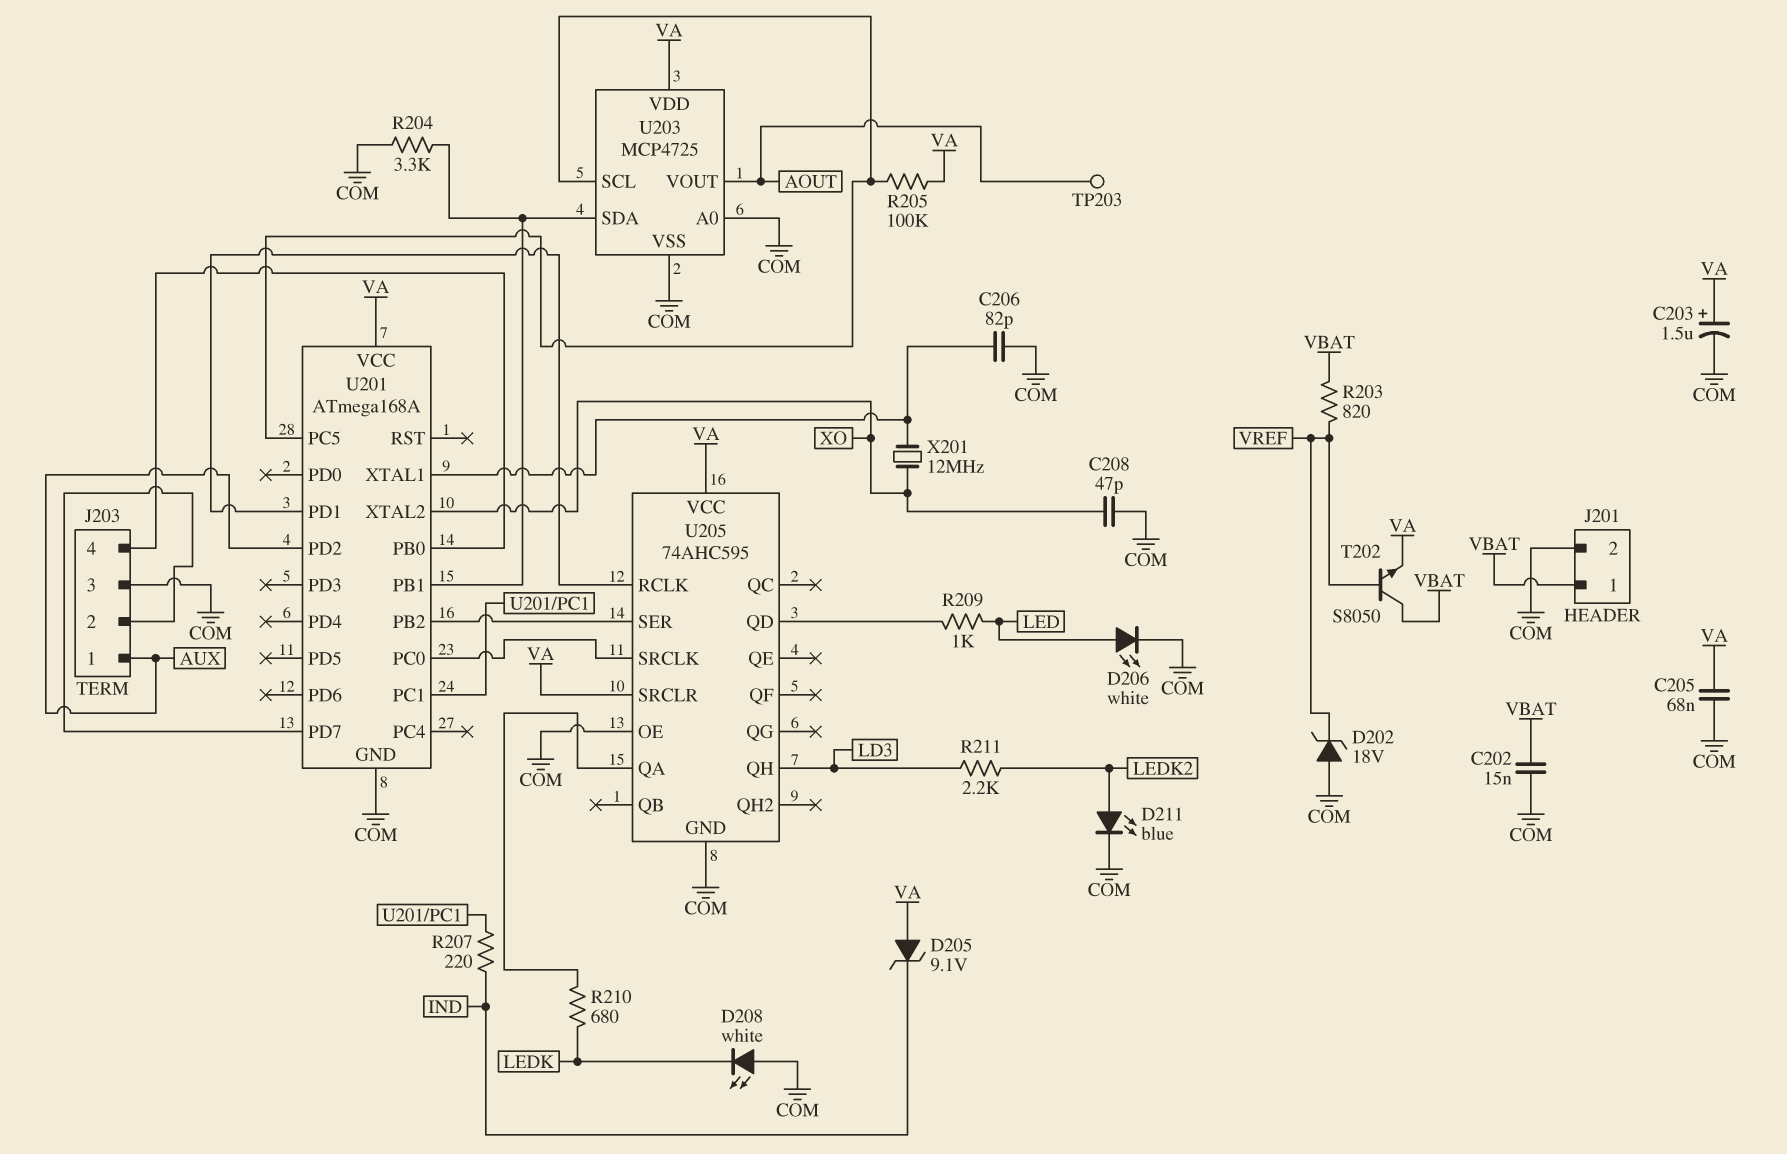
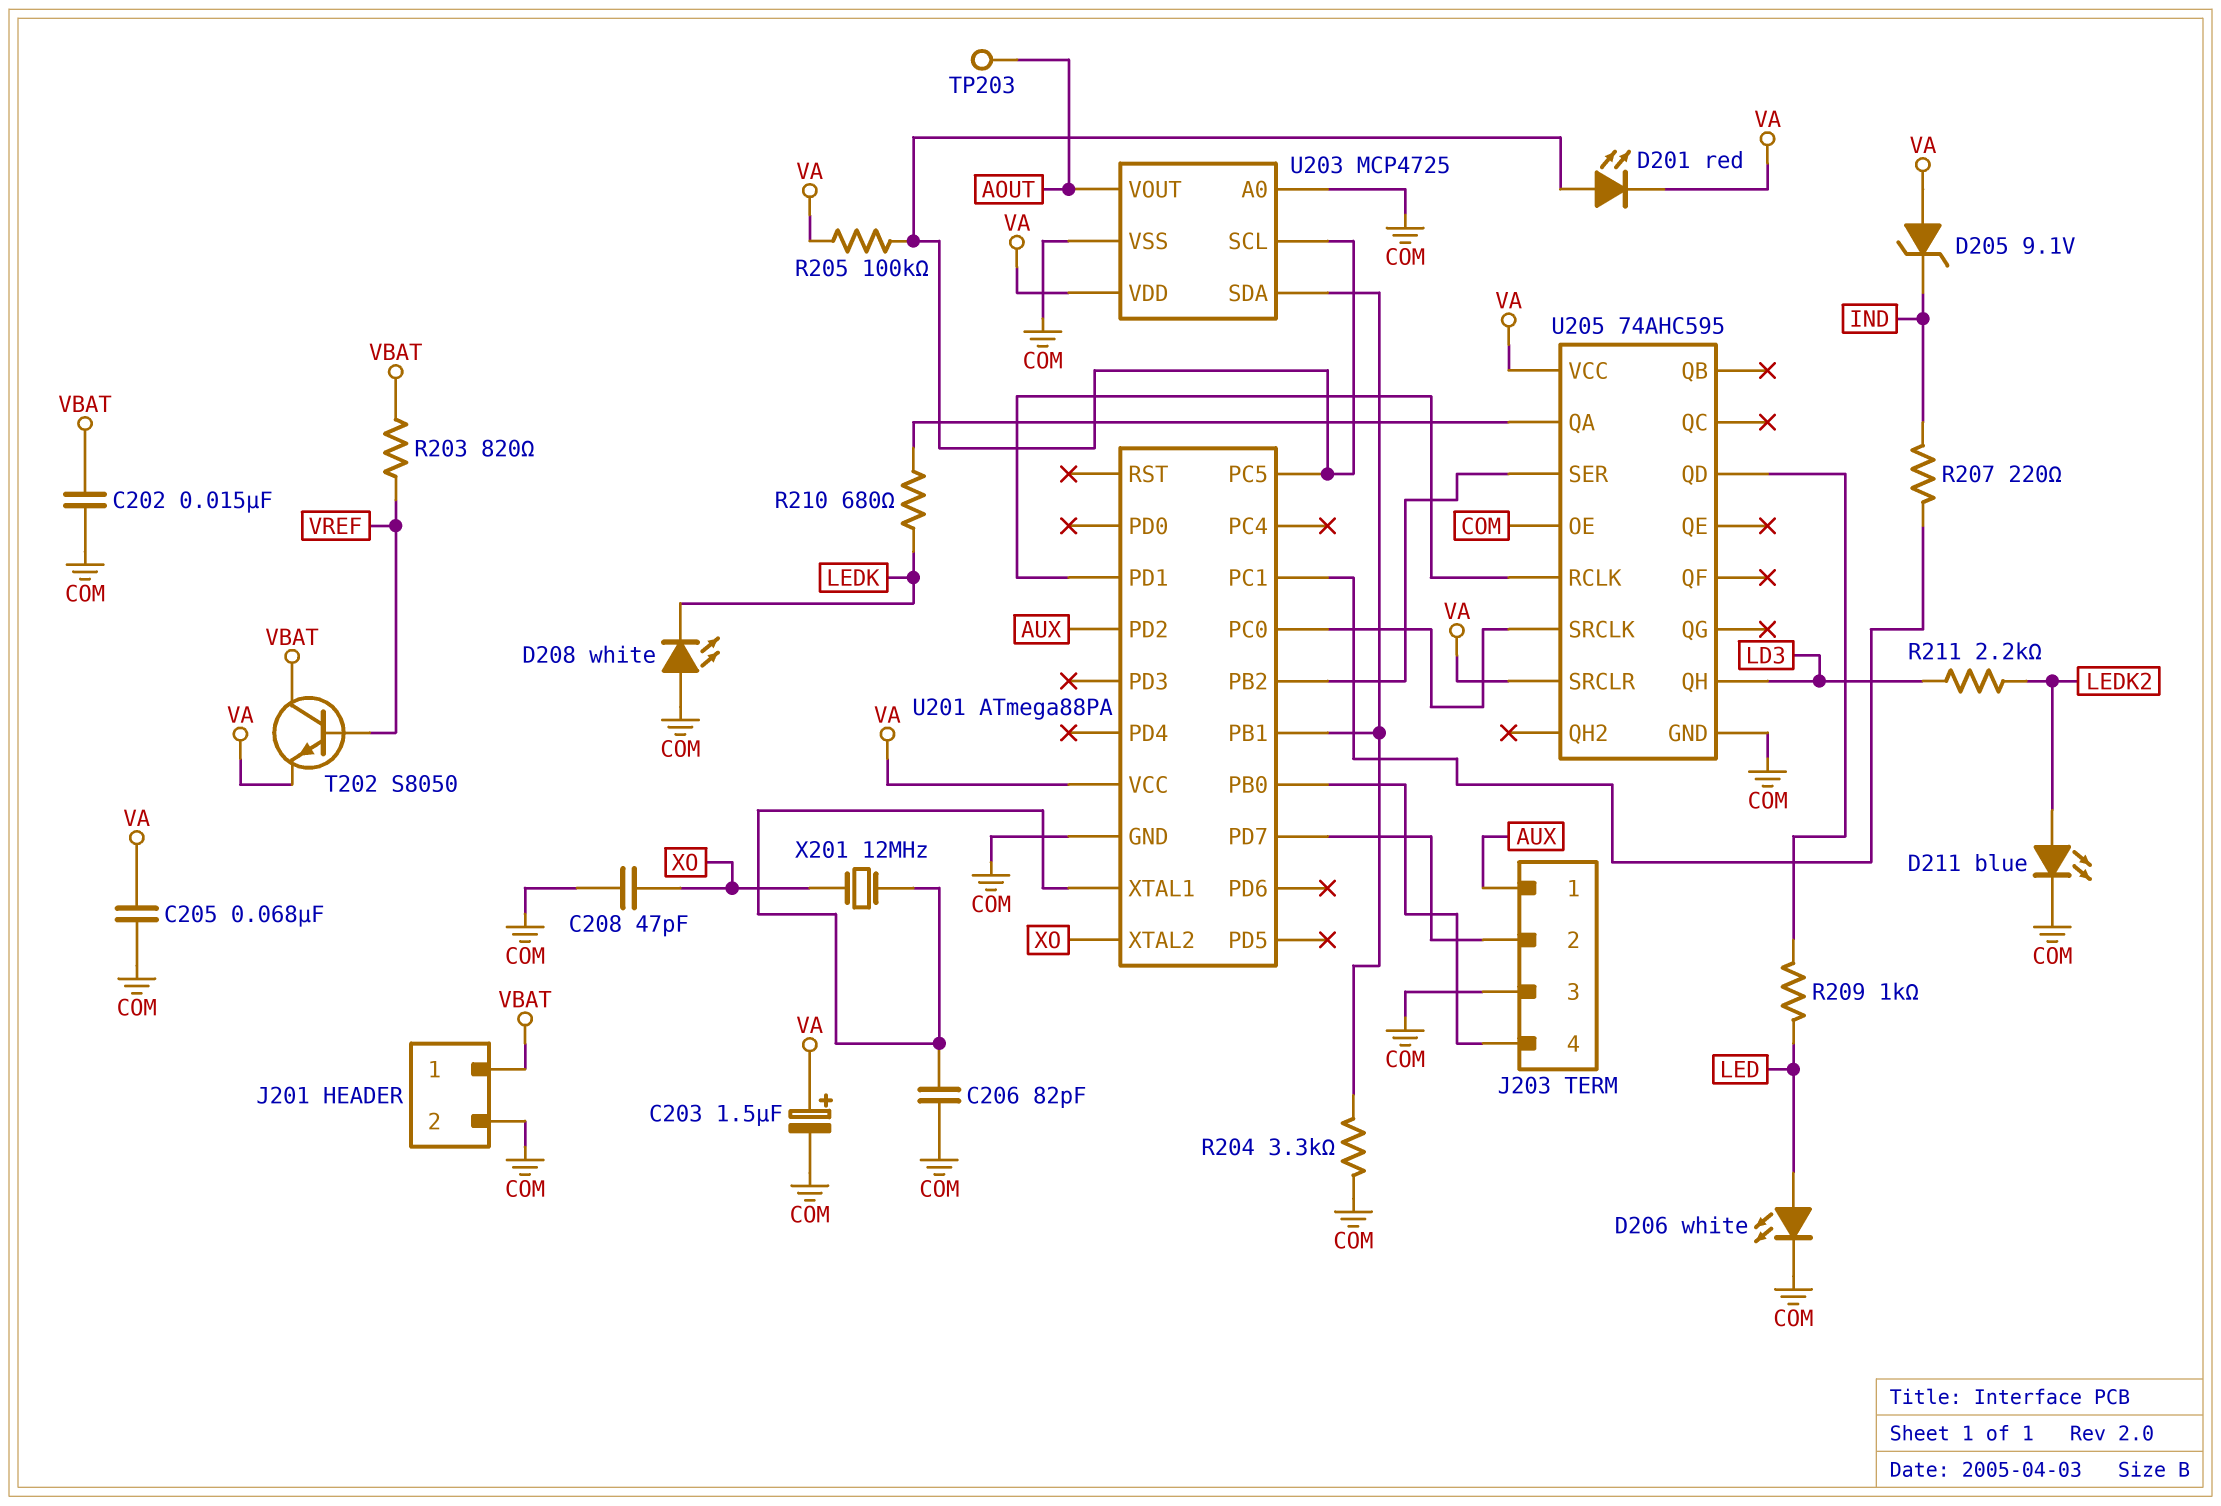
D201: none -> LED red (A U201/PC5, K VA)
D202: zener 18V (A COM, K VREF) -> none
U201: ATmega168A -> ATmega88PA

